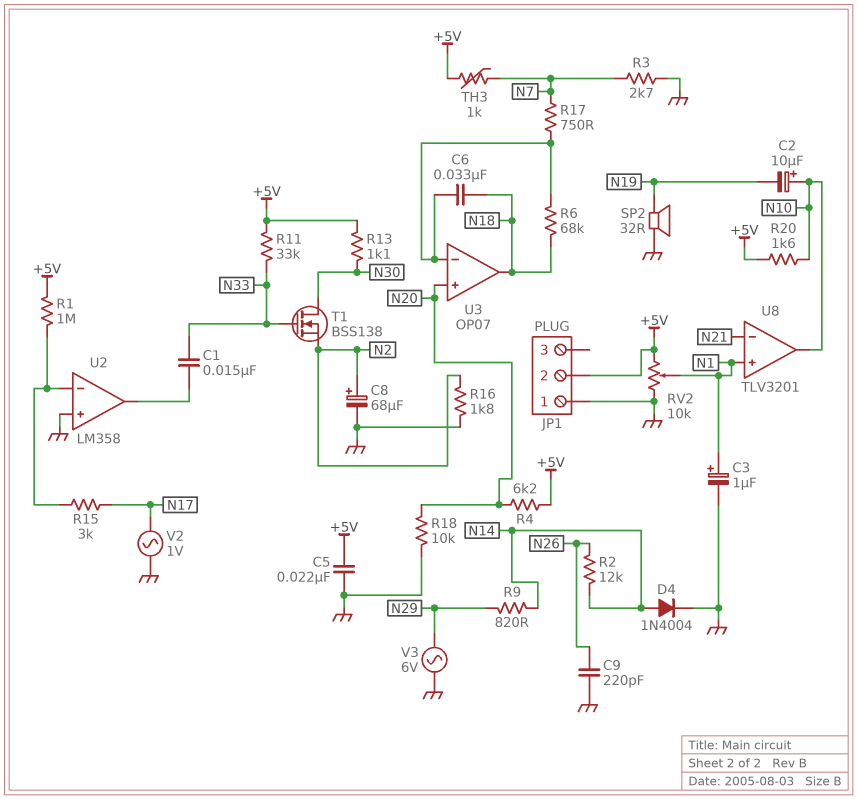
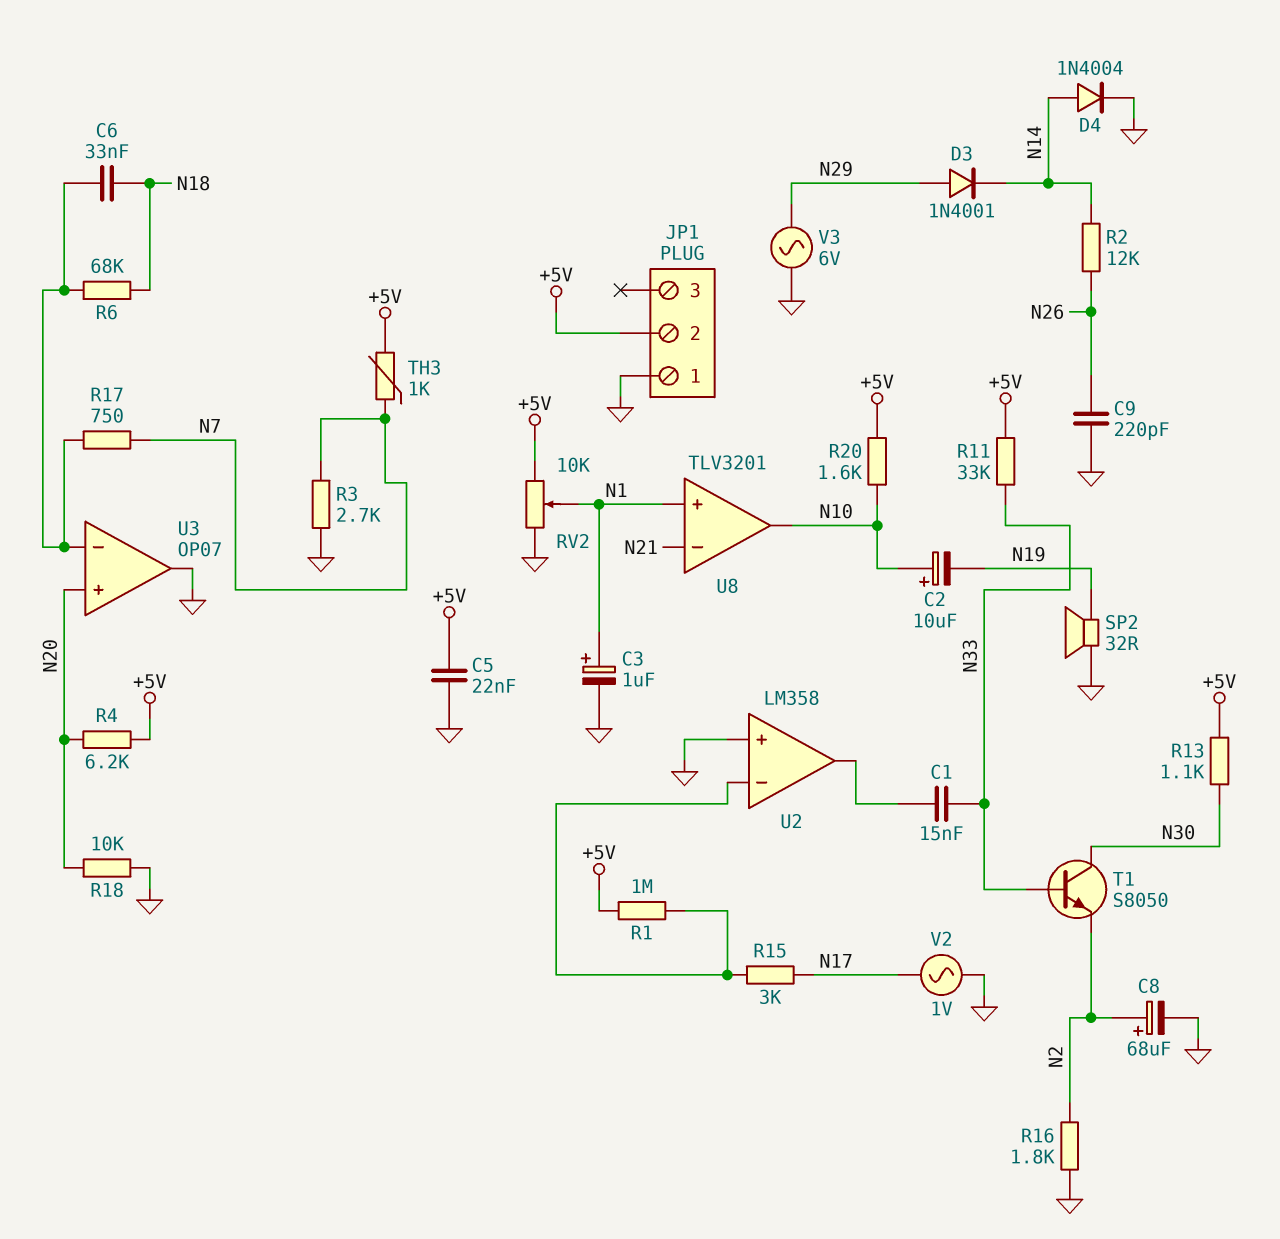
D3: none -> diode 1N4001 (A N29, K N14)
R9: 820 (N14, N29) -> none
T1: NMOS BSS138 (G N33, D N30, S N2) -> NPN S8050 (B N33, C N30, E N2)
U3 pin out: N18 -> GND

